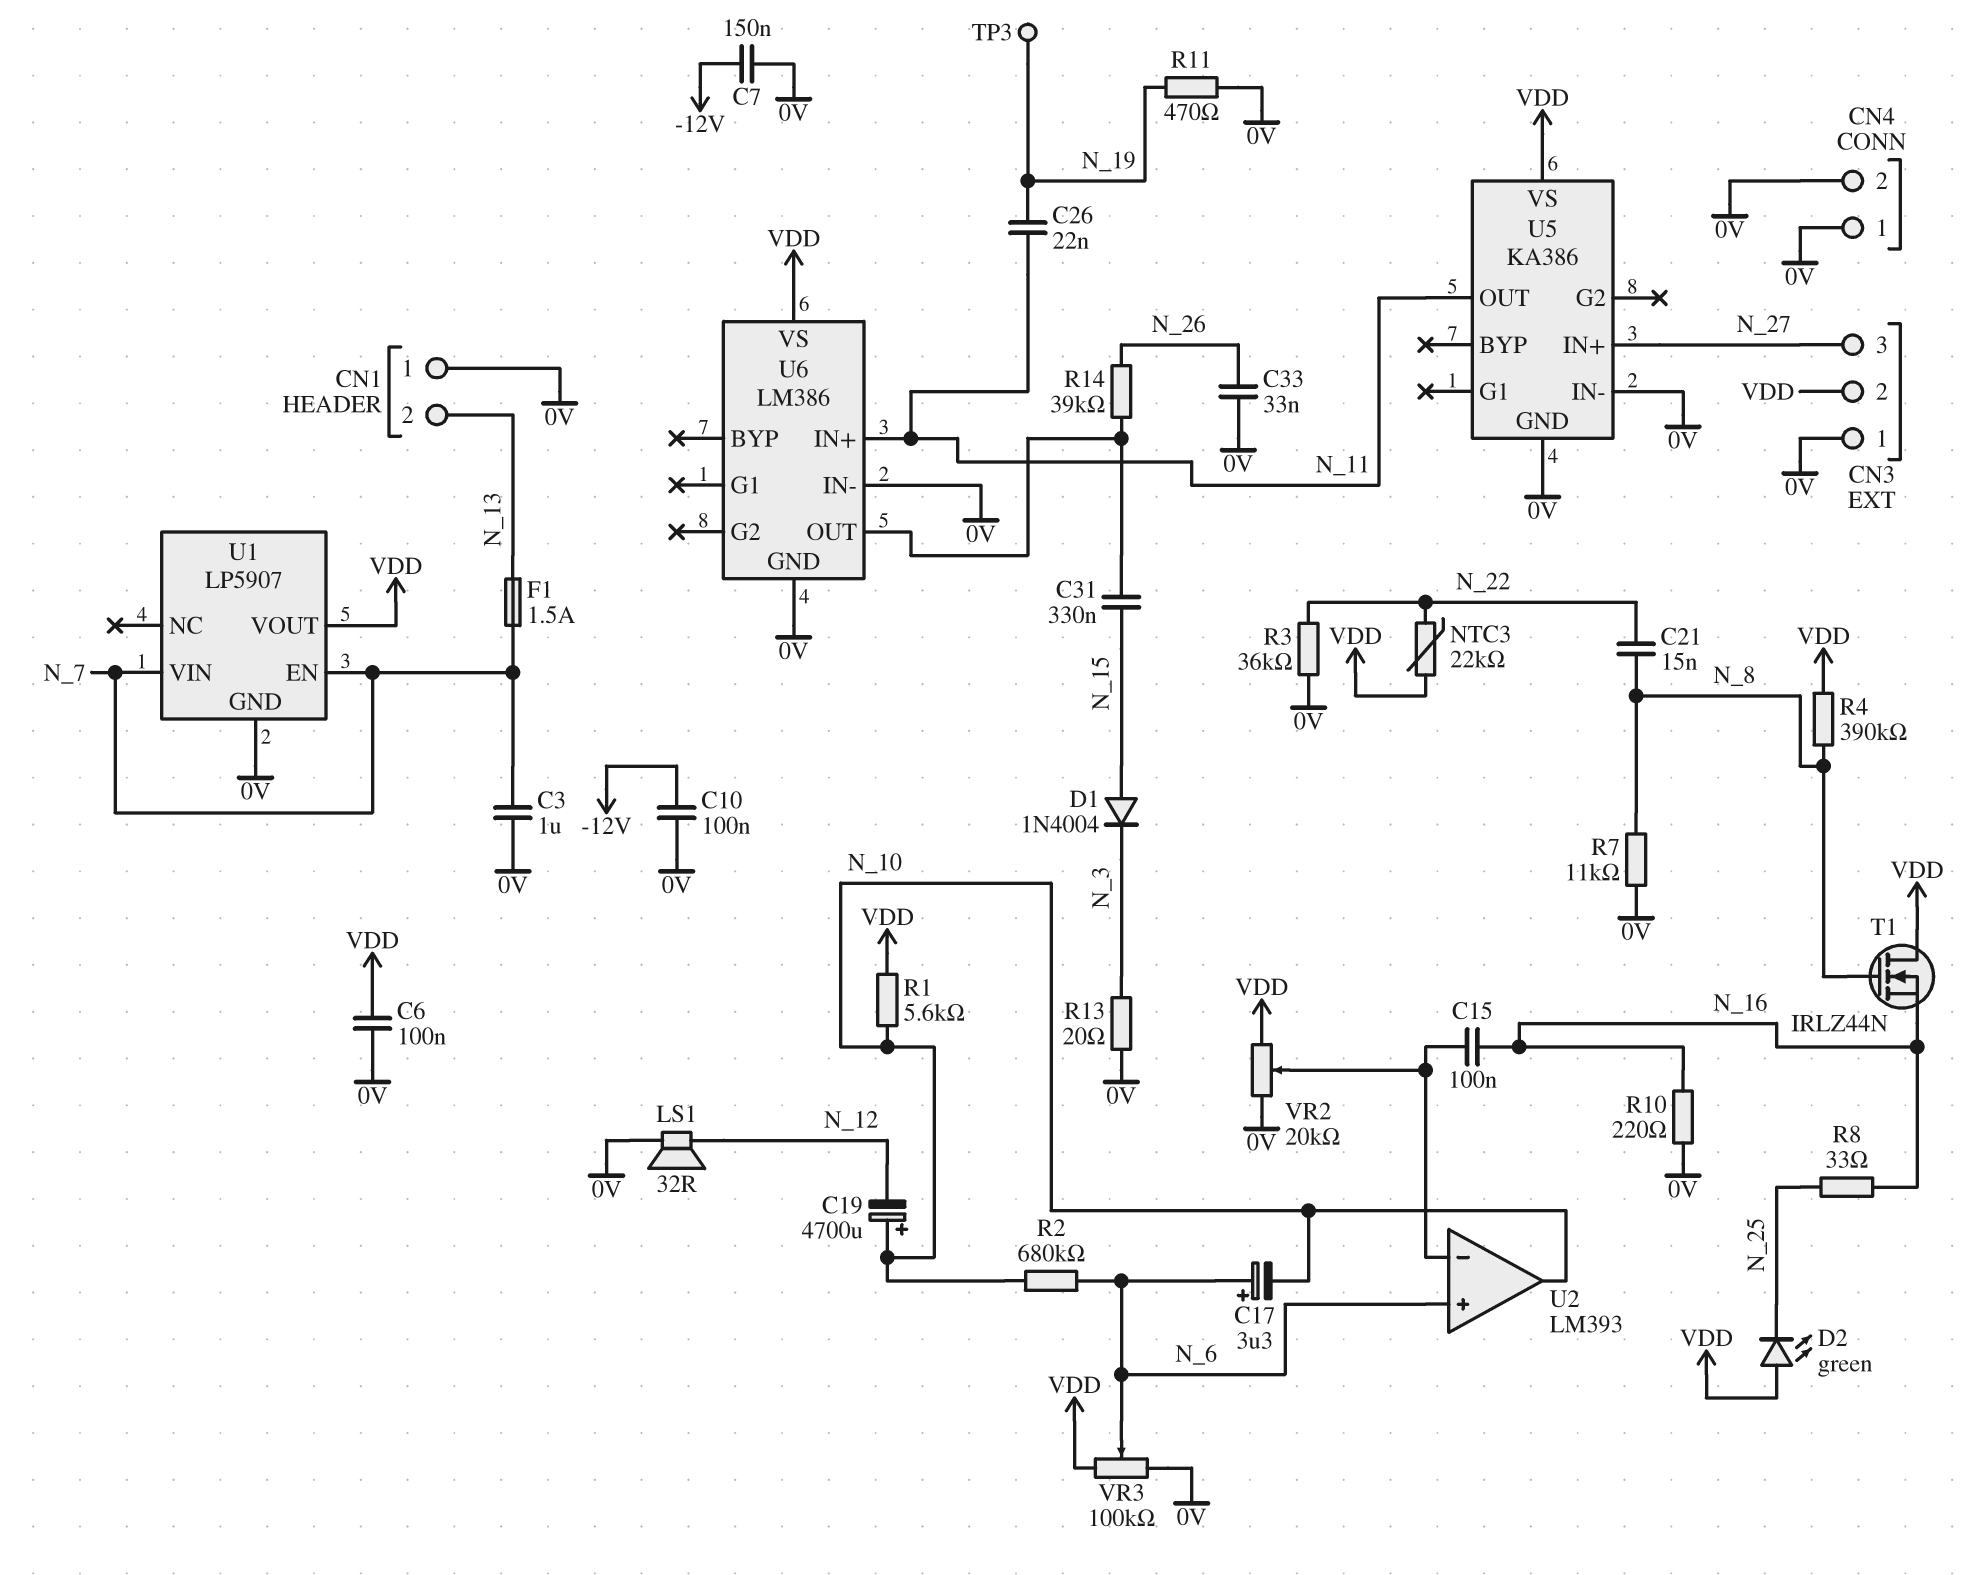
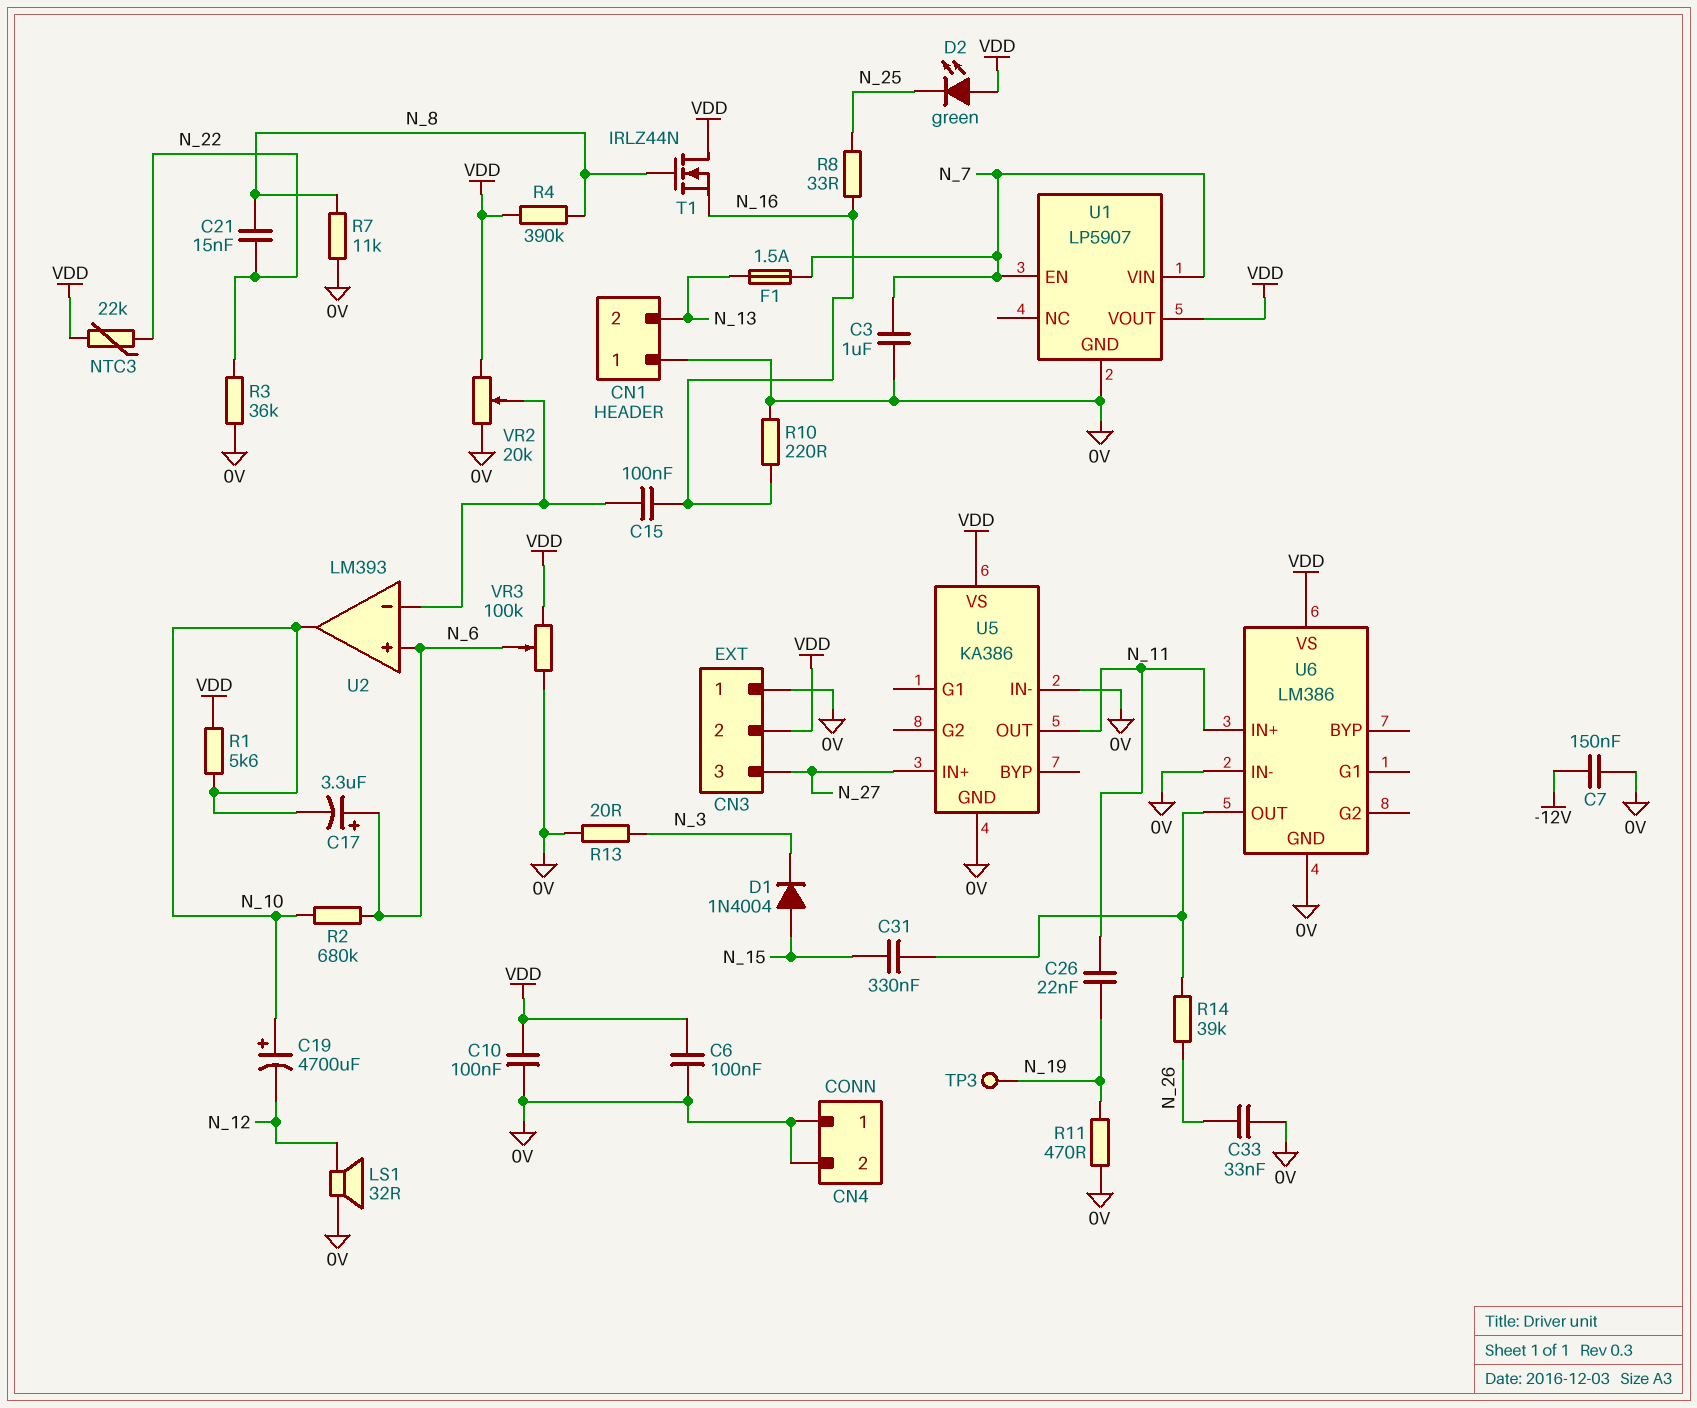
C10: 100nF (-12V, 0V) -> 100nF (0V, VDD)

